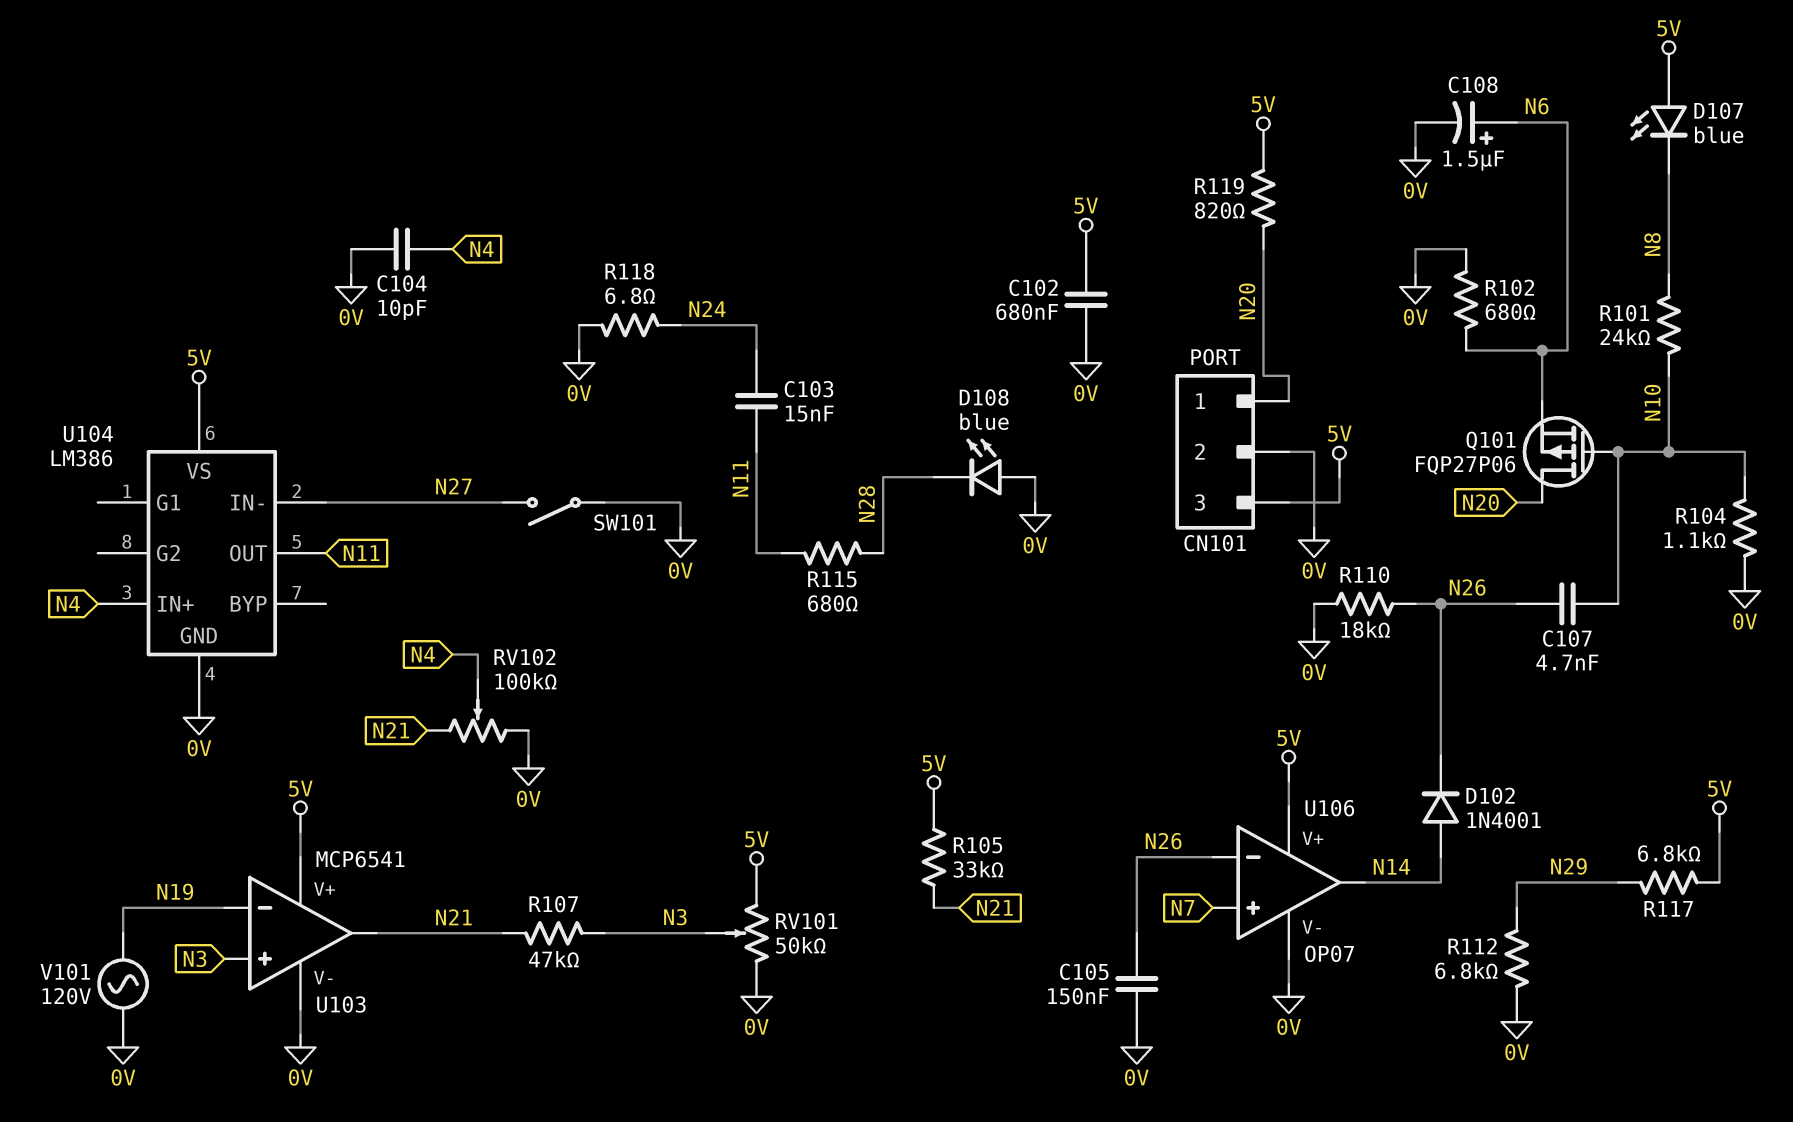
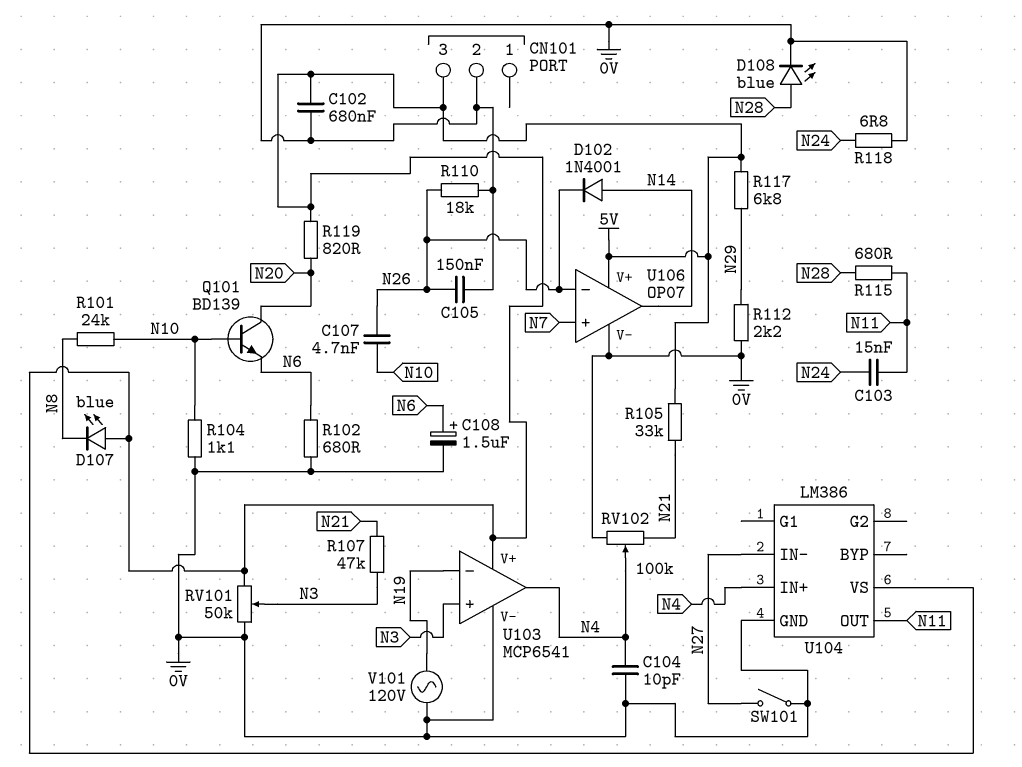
CN101 pin 1: N20 -> none
D108: LED blue (A 0V, K N28) -> LED blue (A N28, K 0V)
Q101: PMOS FQP27P06 (G N10, D N20, S N6) -> NPN BD139 (B N10, C N20, E N6)
R112: 6.8k (0V, N29) -> 2.2k (0V, N29)
U103 pin out: N21 -> N4

